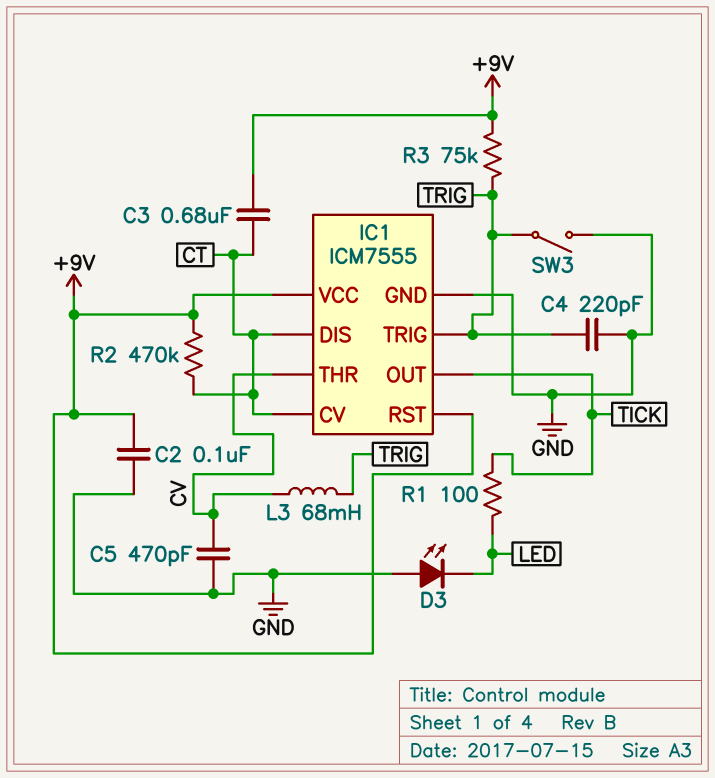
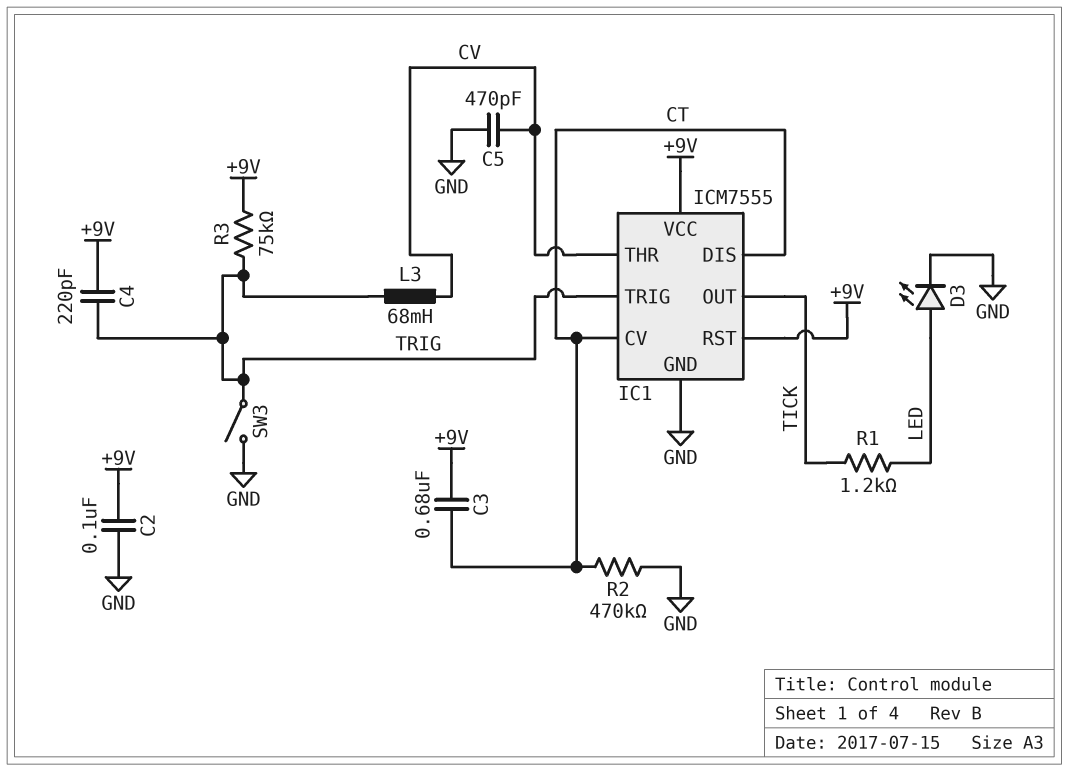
C4: 220pF (GND, TRIG) -> 220pF (+9V, TRIG)
D3: LED (A GND, K LED) -> LED (A LED, K GND)
R1: 100 (LED, TICK) -> 1.2k (LED, TICK)
R2: 470k (+9V, CT) -> 470k (CT, GND)

